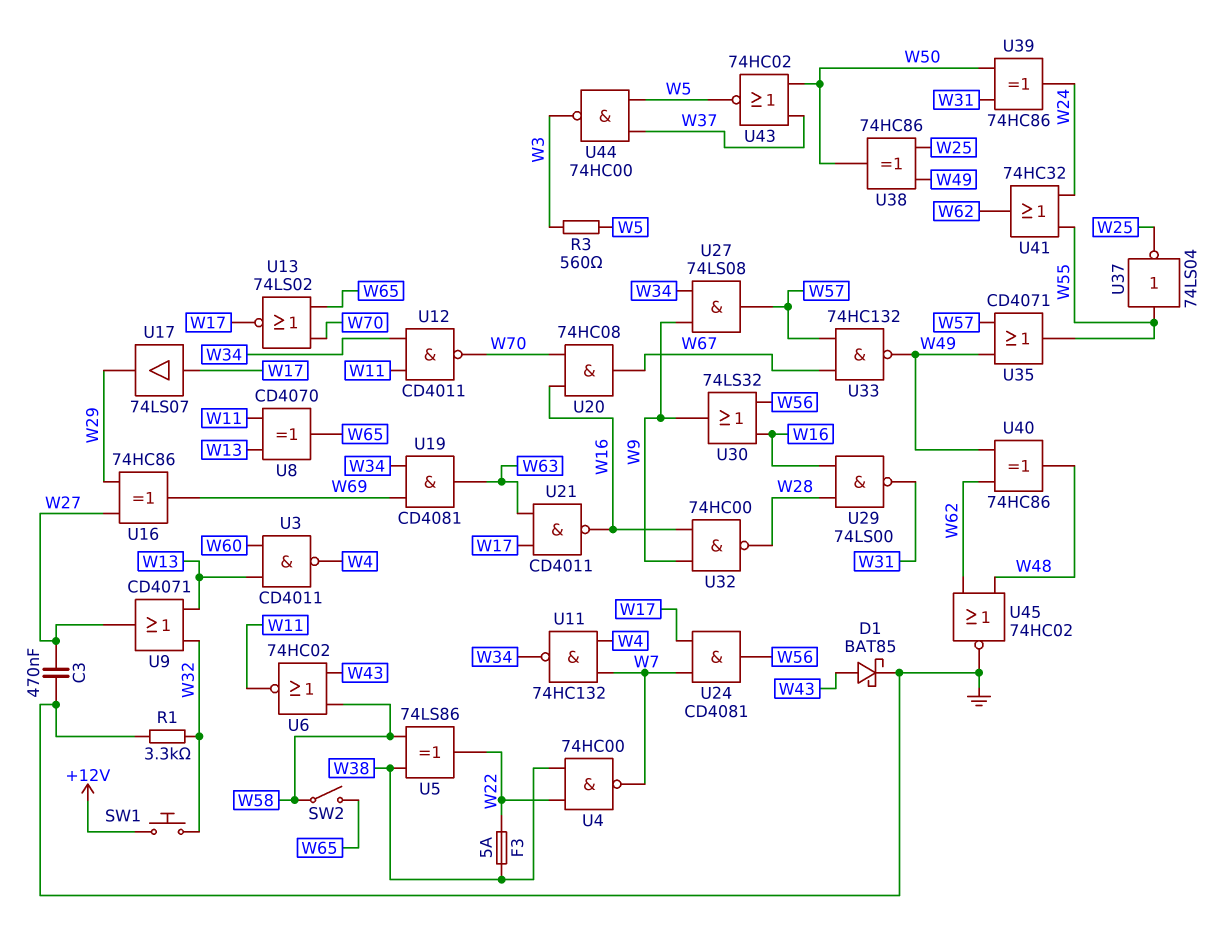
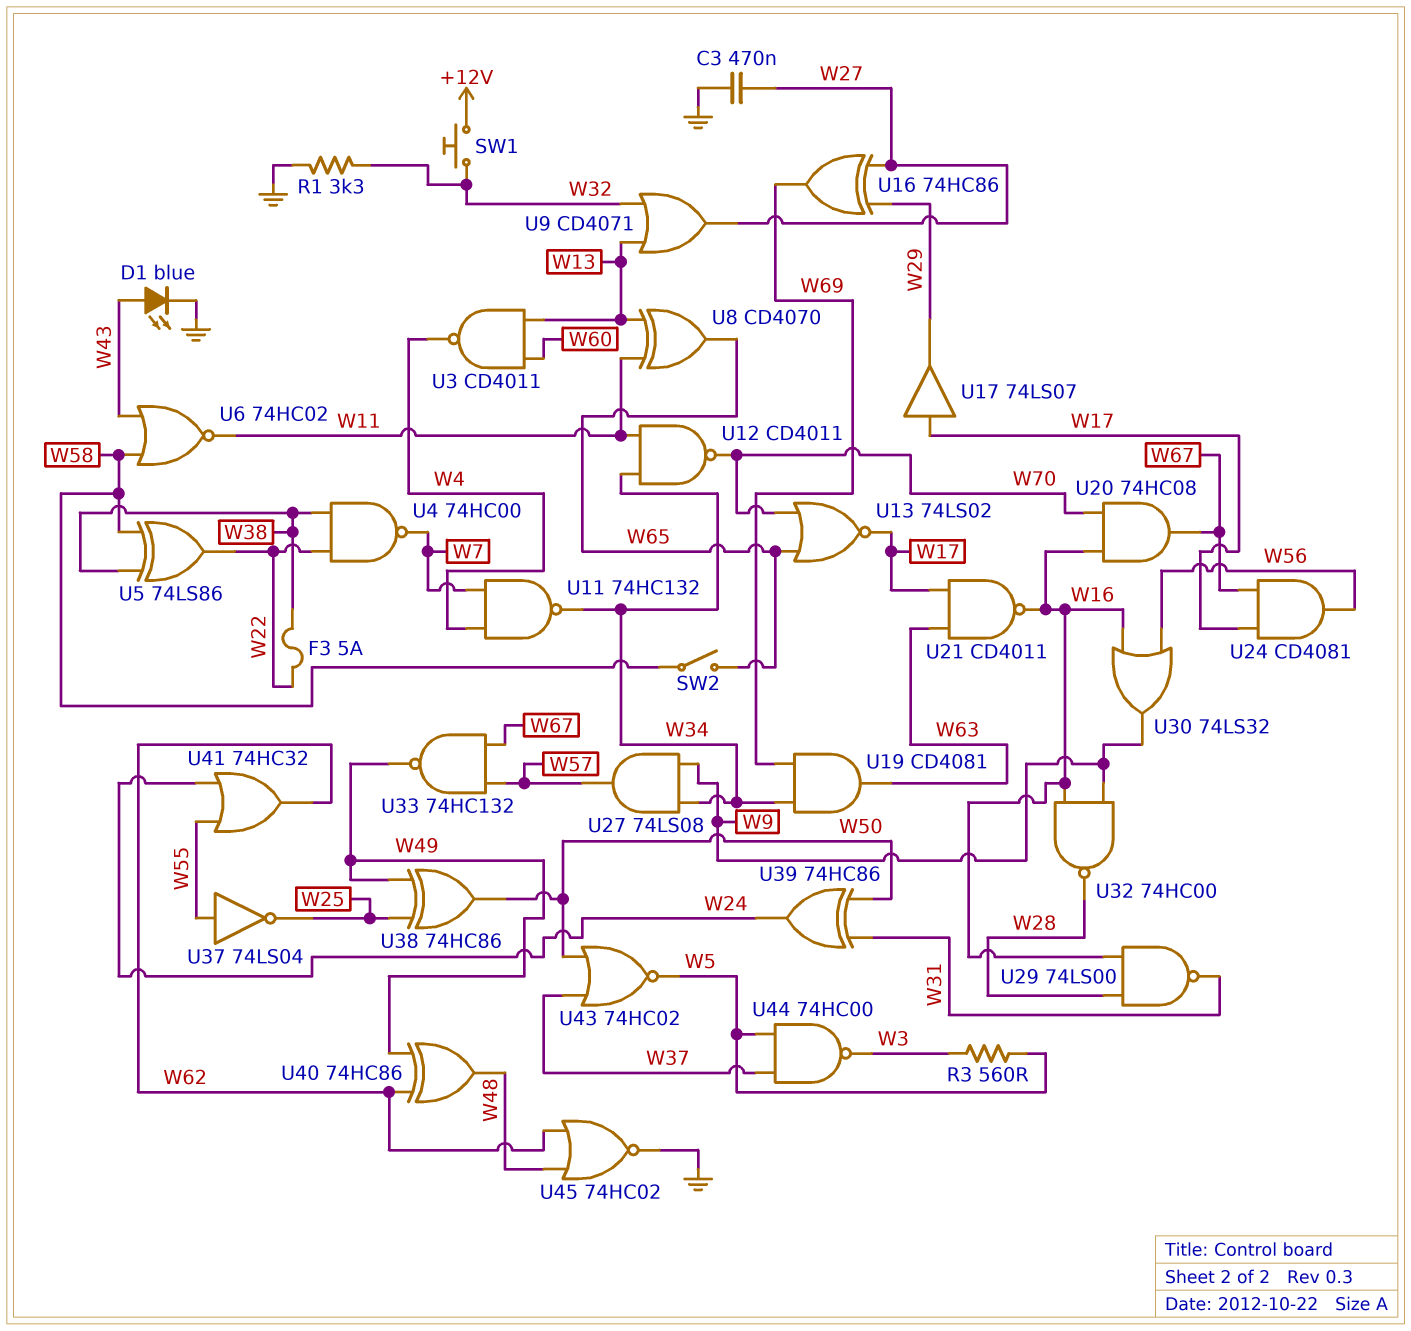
D1: schottky BAT85 (A W43, K GND) -> LED blue (A W43, K GND)
U24: AND CD4081 (in W7, in W17, out W56) -> AND CD4081 (in W17, in W67, out W56)
U35: OR CD4071 (in W49, in W57, out W55) -> none

